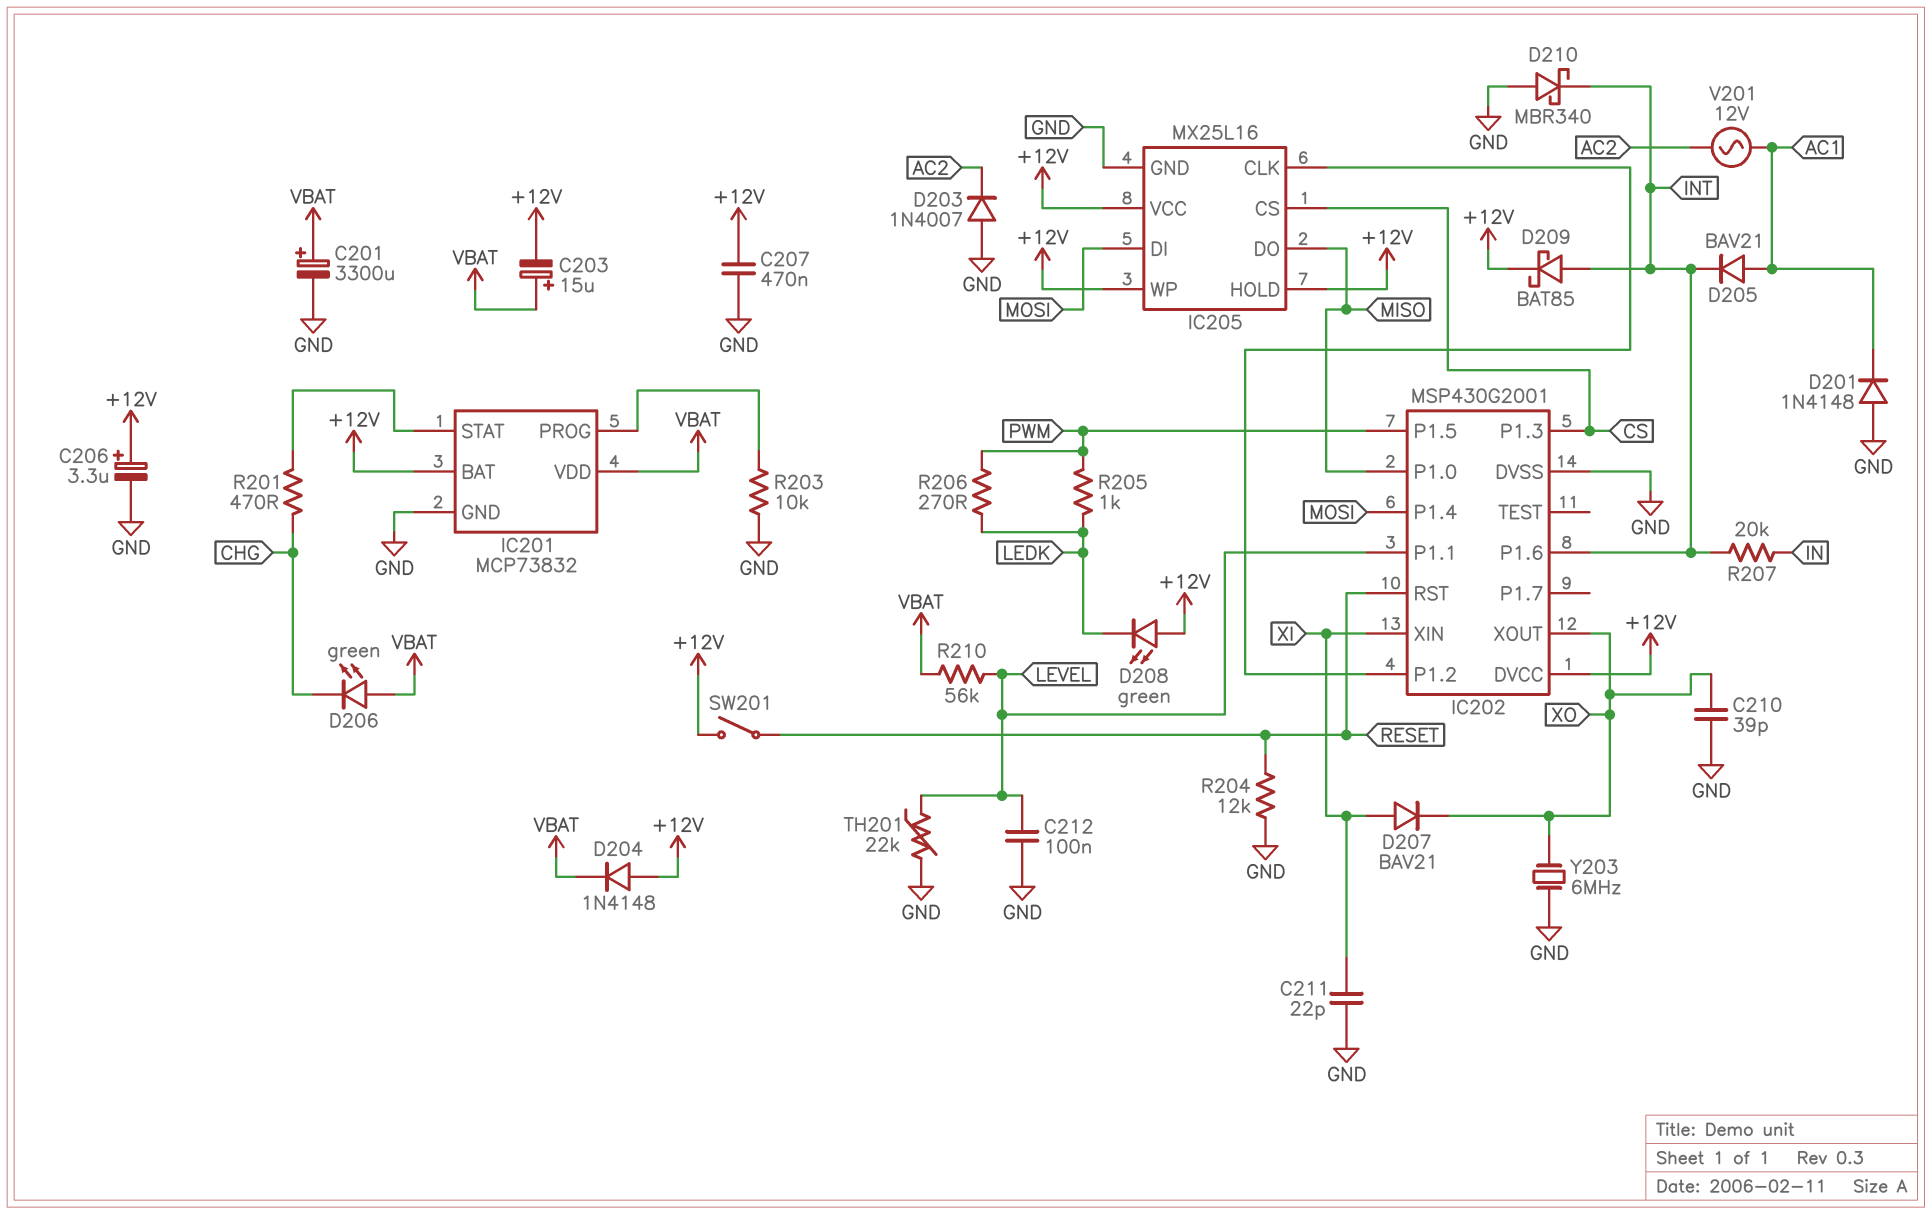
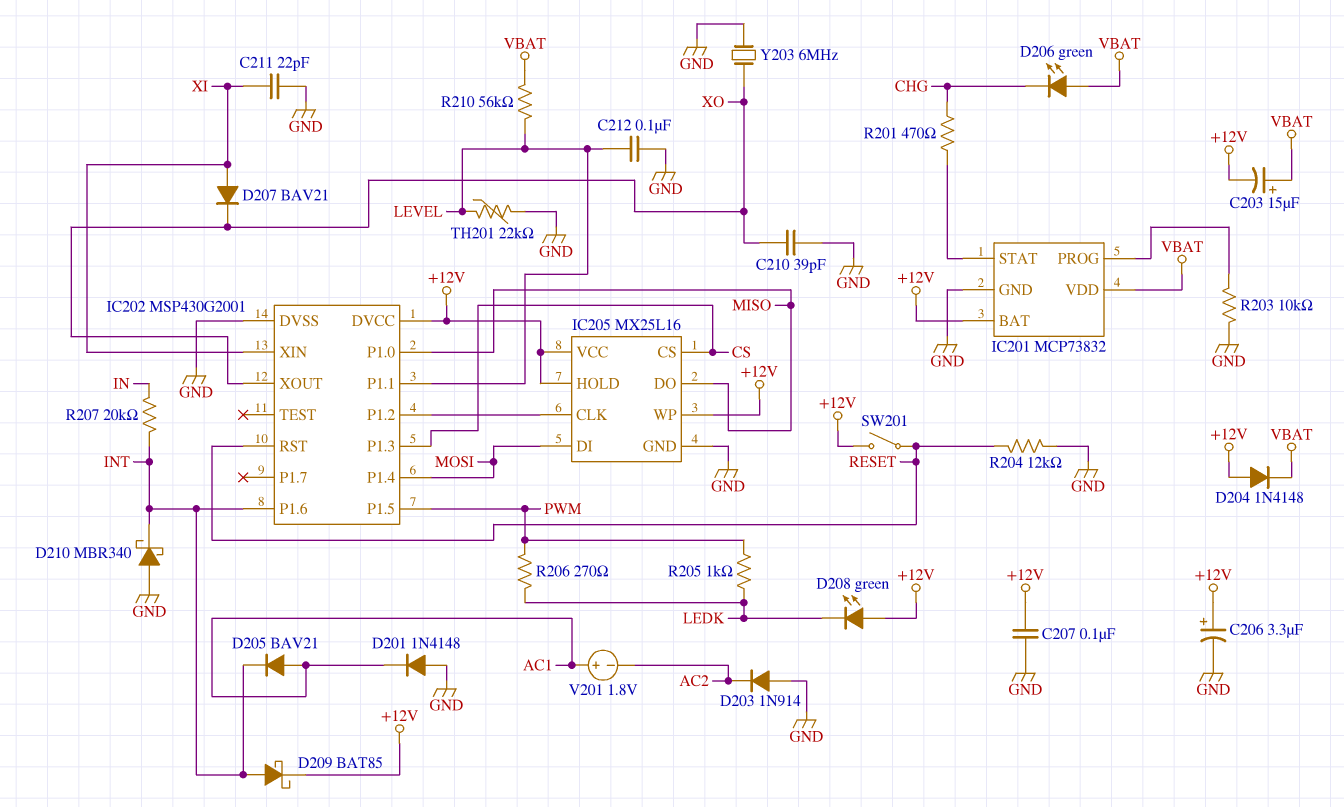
C201: 3300uF (plus VBAT, minus GND) -> none
C207: 470nF (+12V, GND) -> 100nF (+12V, GND)
D203: diode 1N4007 (A GND, K AC2) -> diode 1N914 (A GND, K AC2)
V201: AC 12V (AC1, AC2) -> 1.8V (plus AC1, minus AC2)

